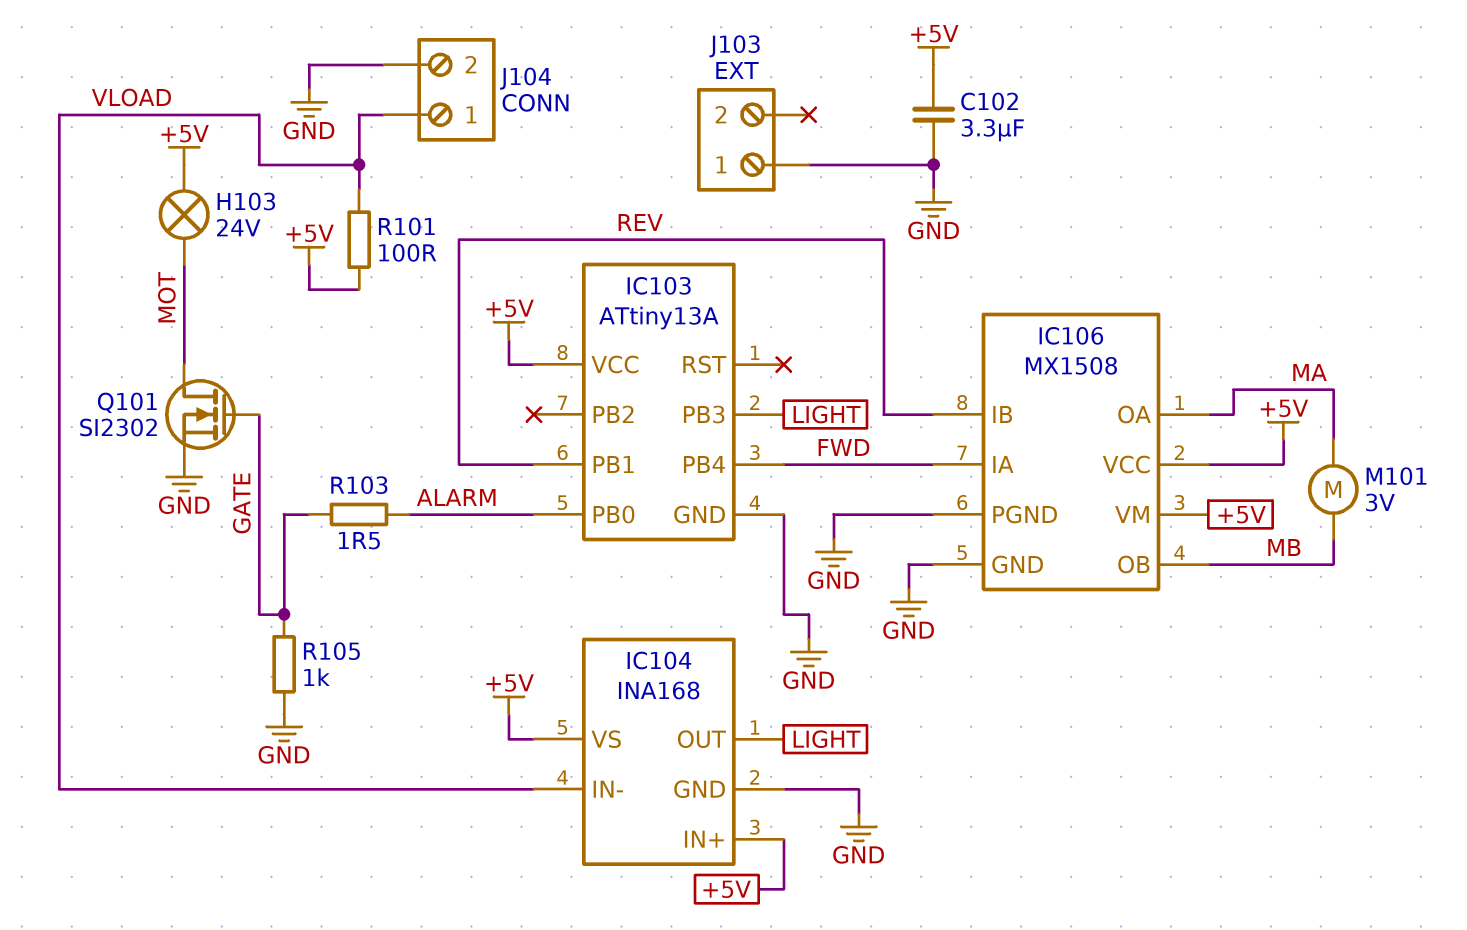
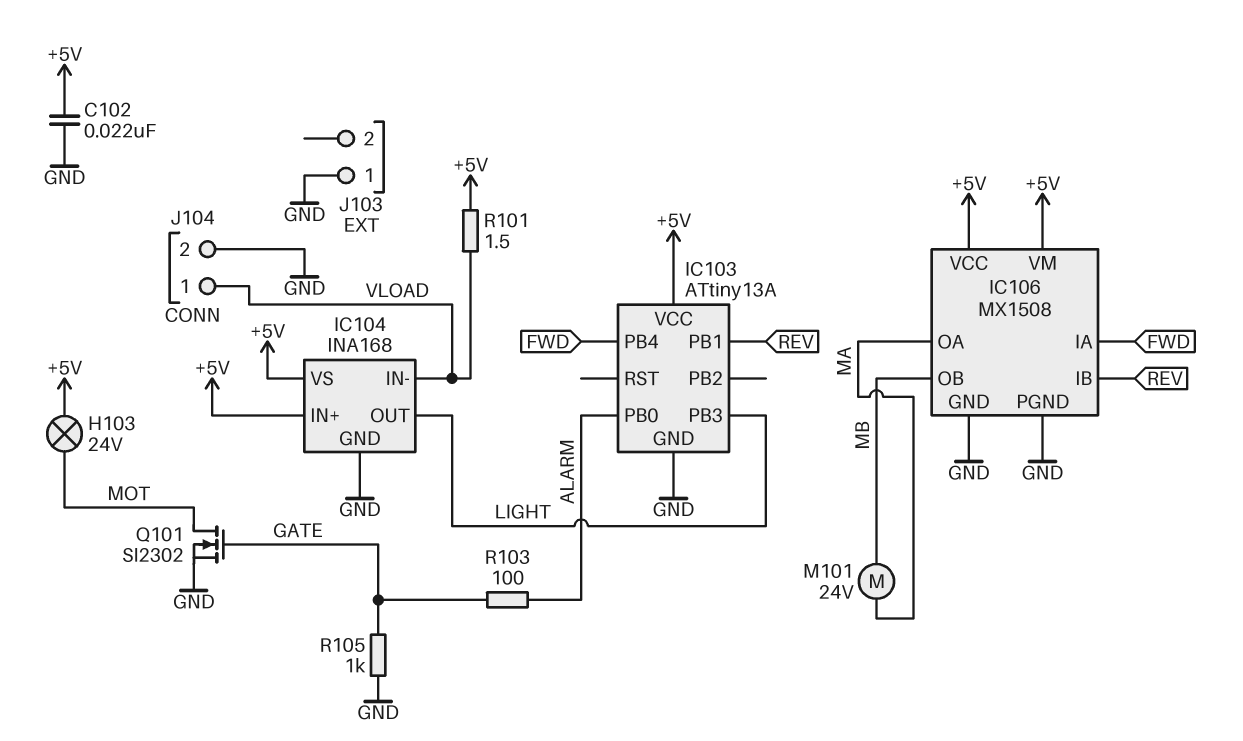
C102: 3.3uF (+5V, GND) -> 22nF (+5V, GND)
M101: motor 3V (MA, MB) -> motor 24V (MA, MB)
R101: 100 (+5V, VLOAD) -> 1.5 (+5V, VLOAD)
R103: 1.5 (ALARM, GATE) -> 100 (ALARM, GATE)

